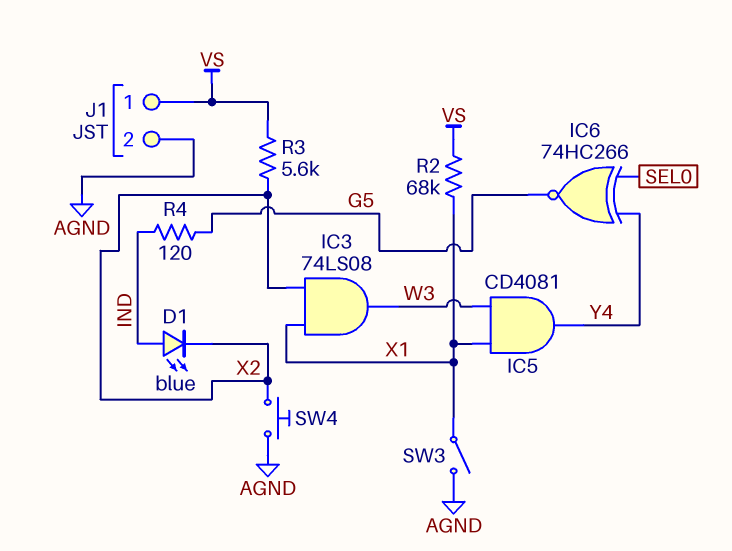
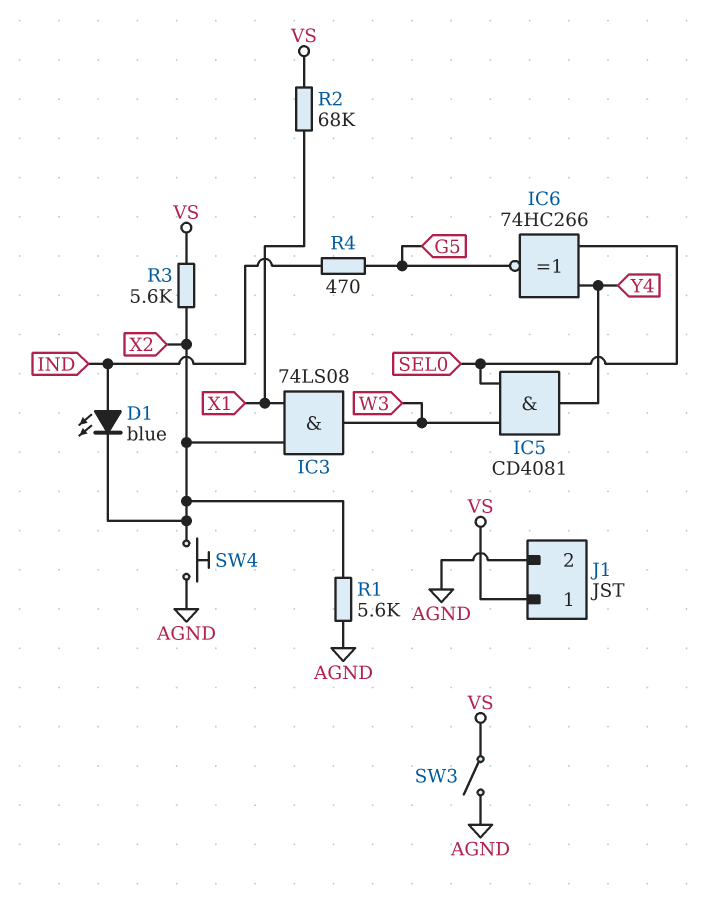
IC5: AND CD4081 (in W3, in X1, out Y4) -> AND CD4081 (in SEL0, in W3, out Y4)
R1: none -> 5.6k (AGND, X2)
R4: 120 (G5, IND) -> 470 (G5, IND)
SW3: switch (AGND, X1) -> switch (AGND, VS)

